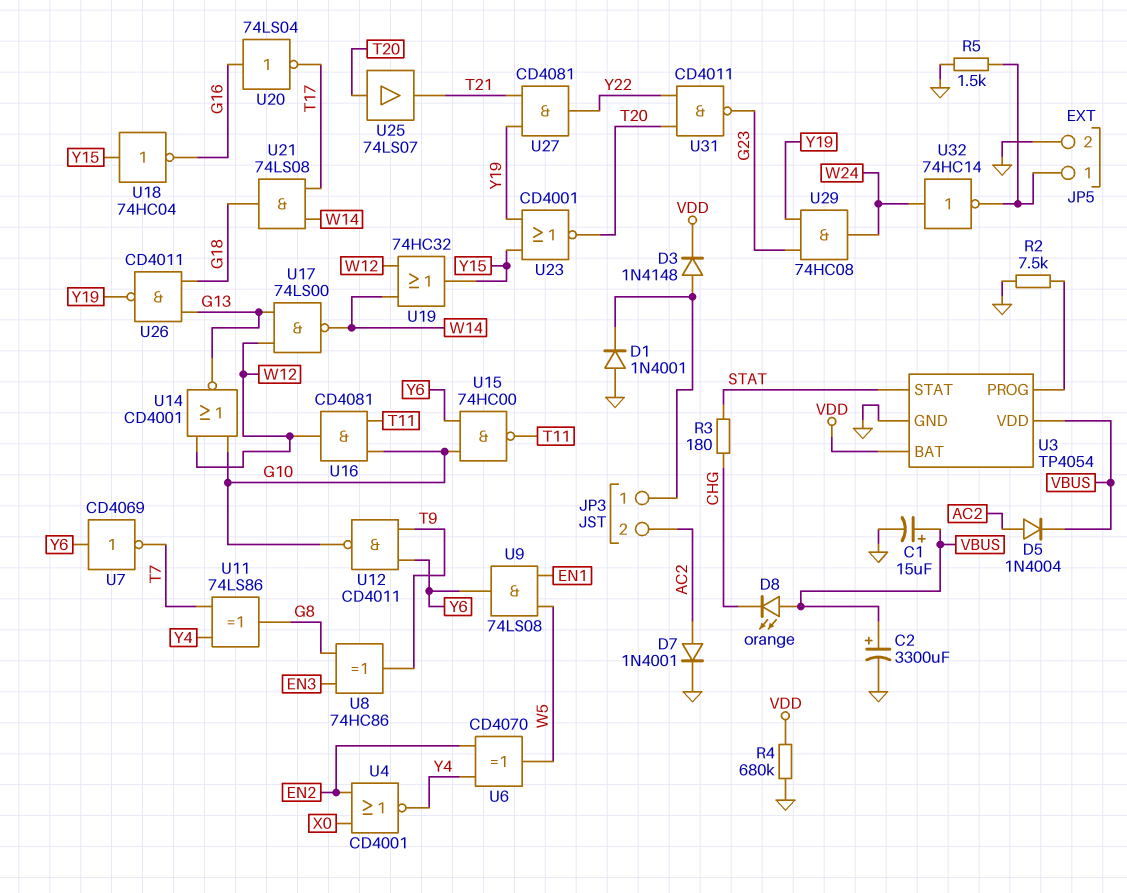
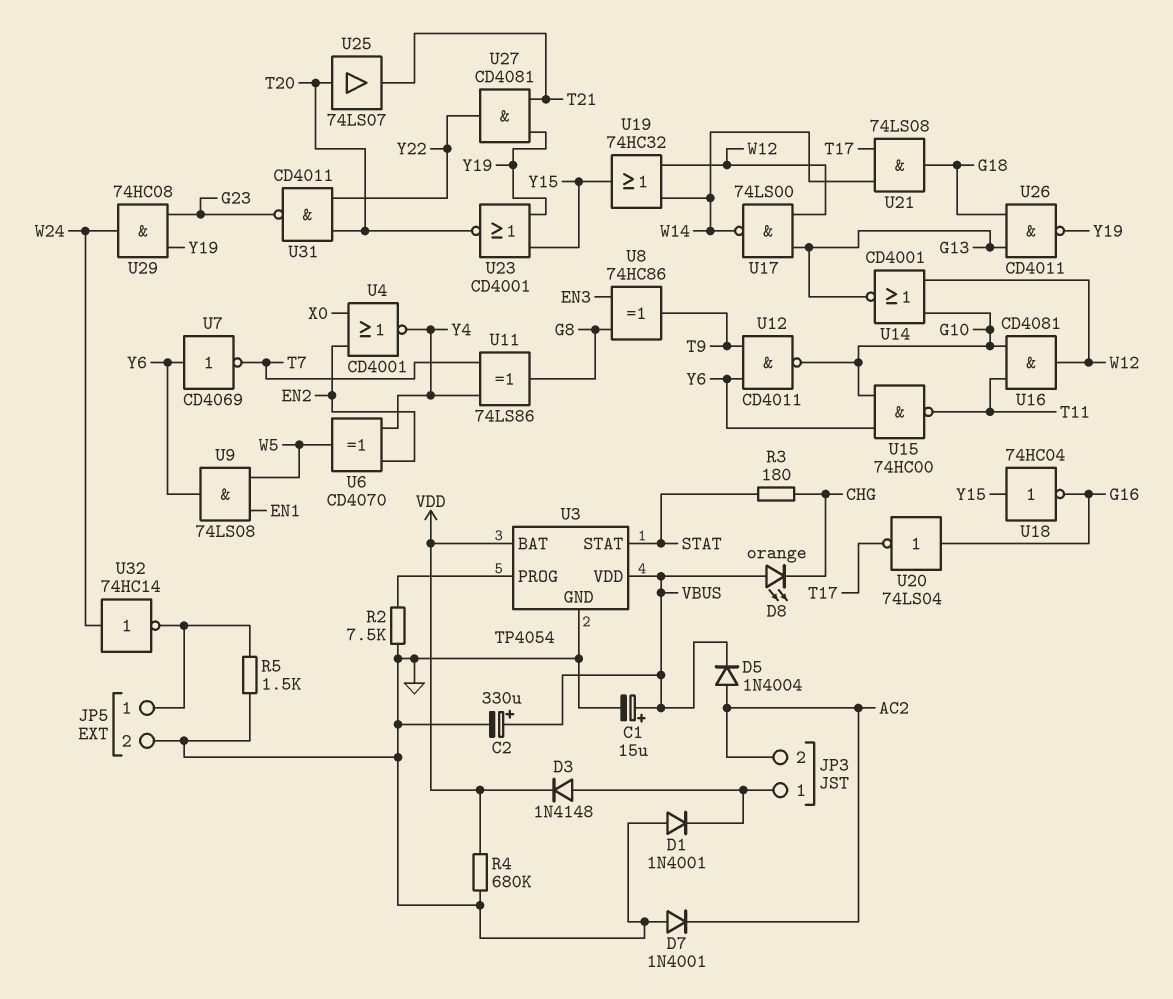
C2: 3300uF (plus VBUS, minus GND) -> 330uF (plus VBUS, minus GND)
D7: diode 1N4001 (A AC2, K GND) -> diode 1N4001 (A GND, K AC2)

